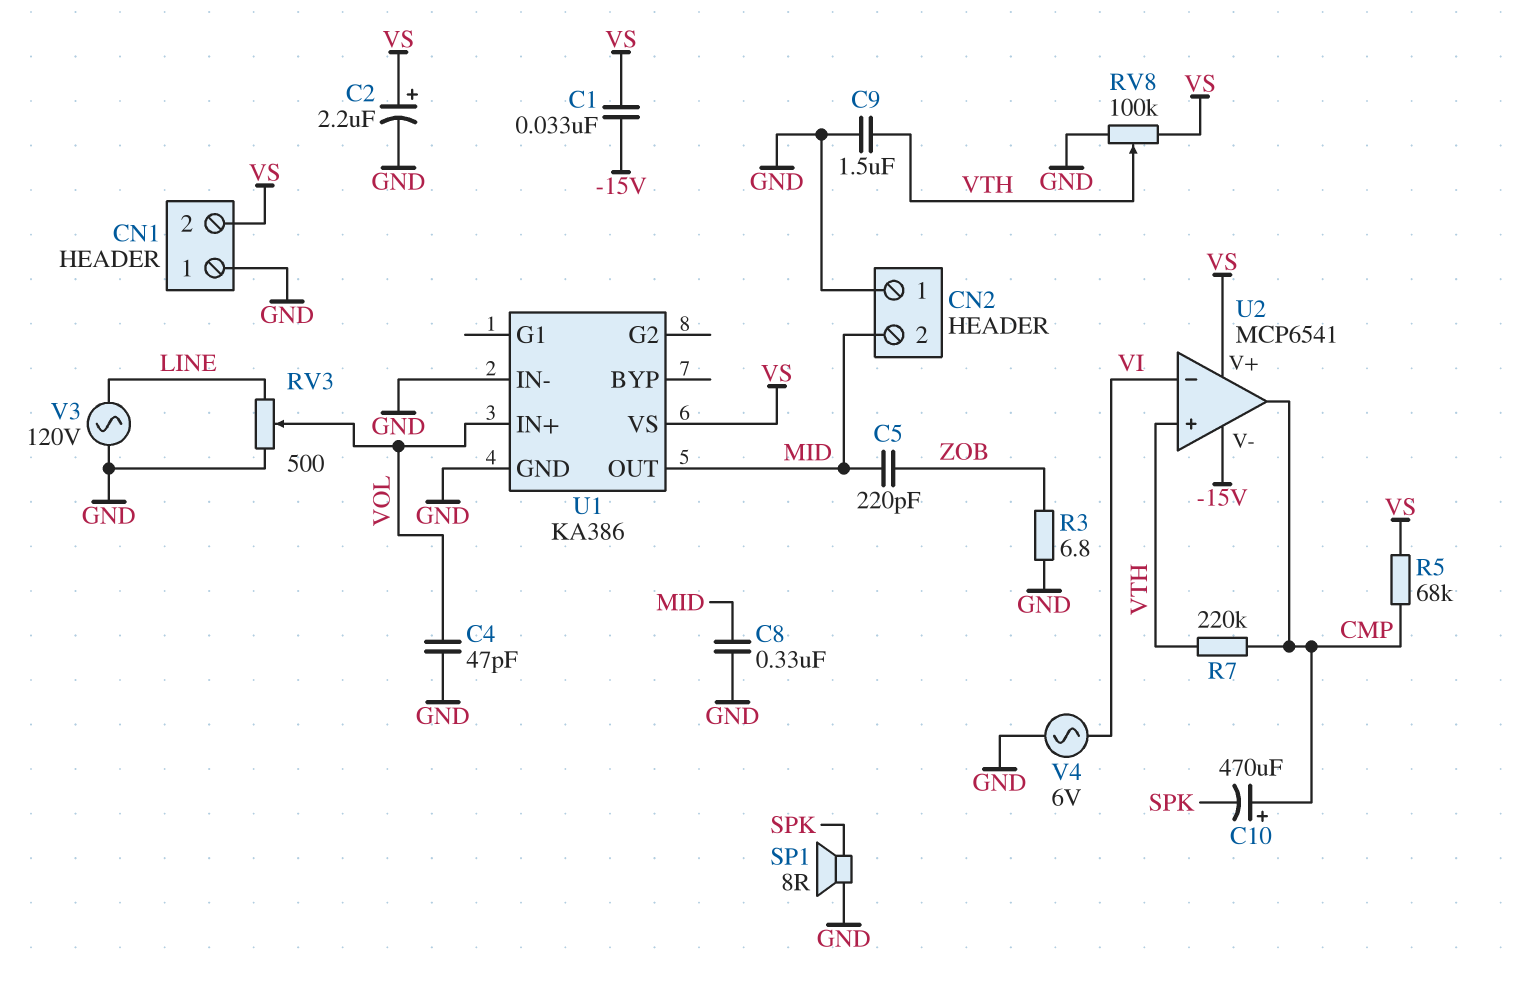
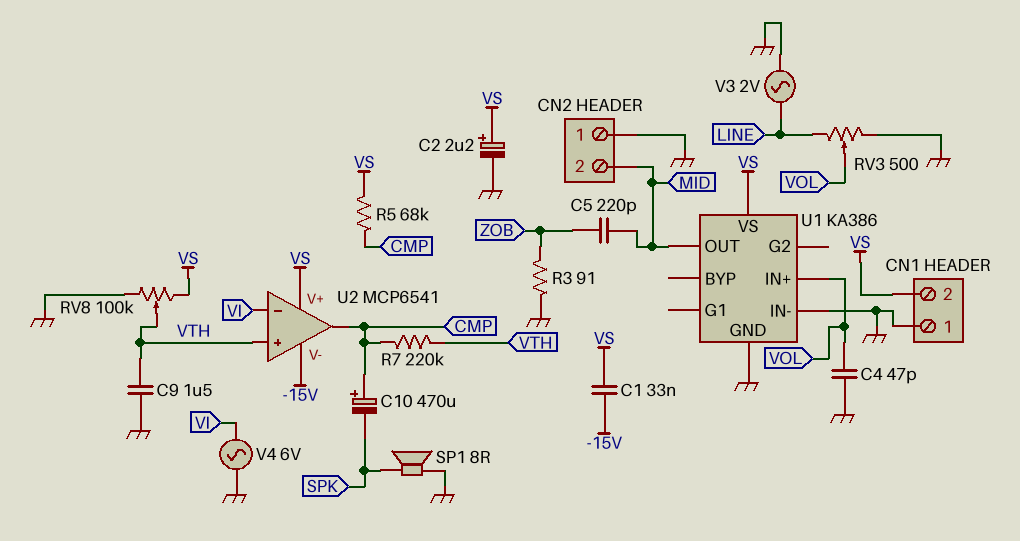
C8: 330nF (GND, MID) -> none
R3: 6.8 (GND, ZOB) -> 91 (GND, ZOB)
V3: AC 120V (GND, LINE) -> AC 2V (GND, LINE)

